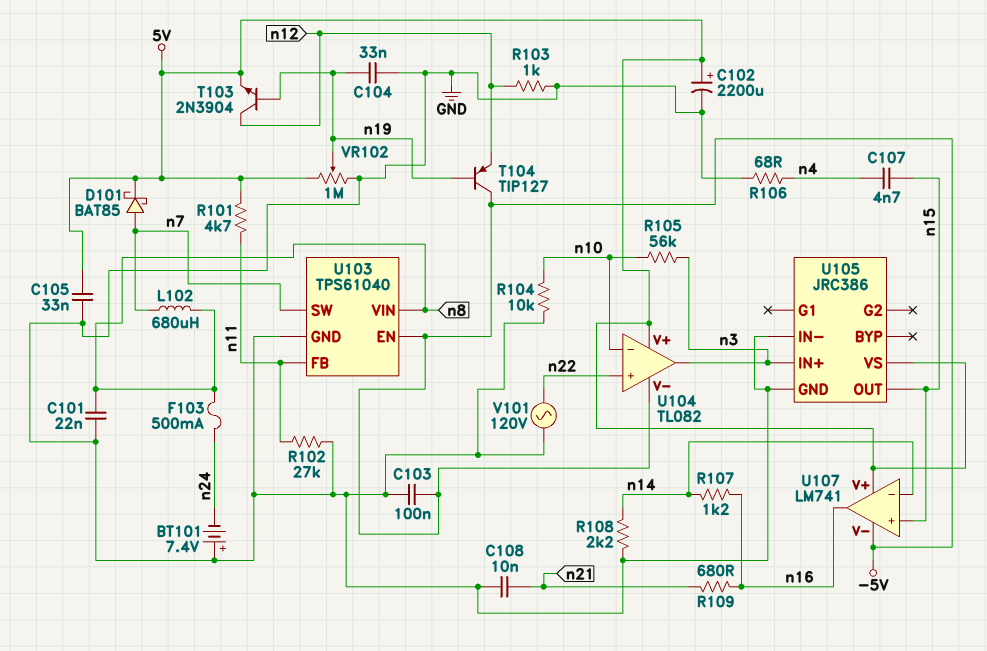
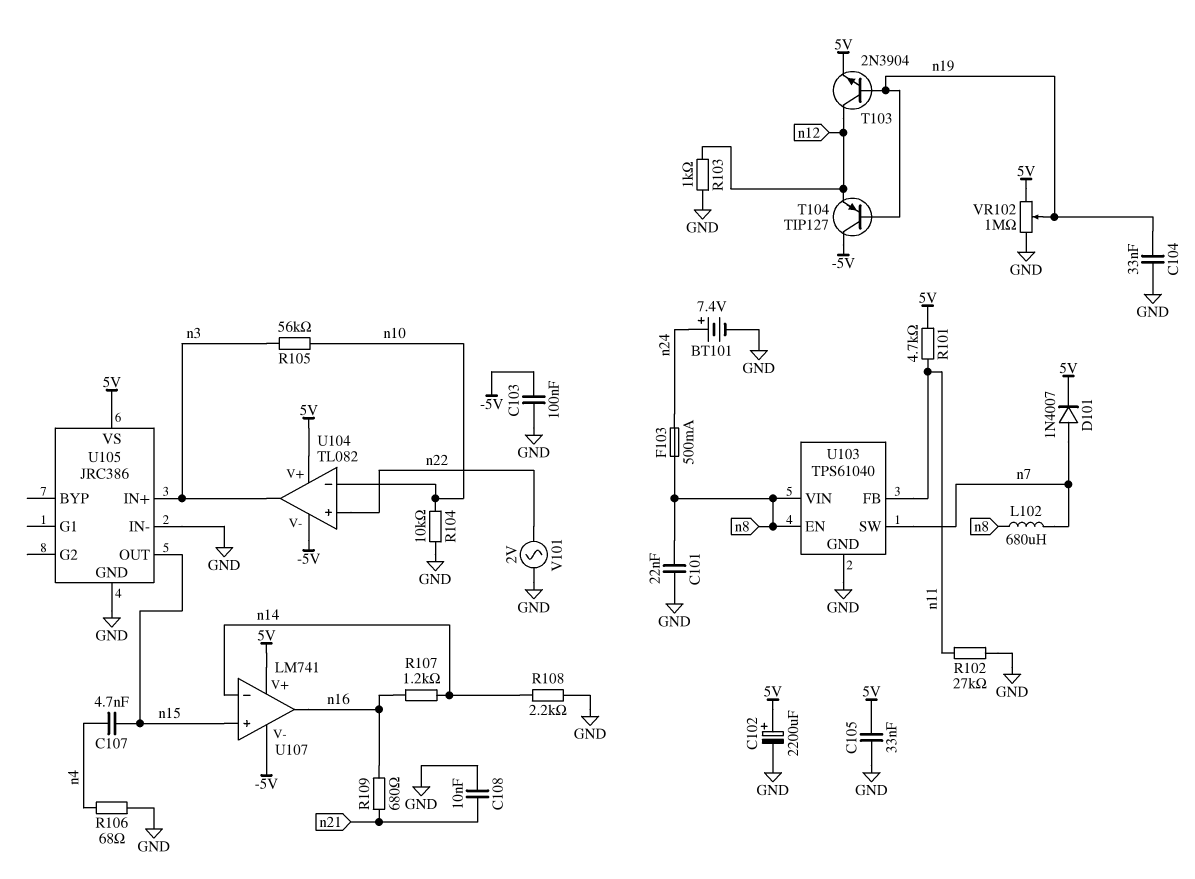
BT101: 7.4V (plus GND, minus n24) -> 7.4V (plus n24, minus GND)
D101: schottky BAT85 (A n7, K 5V) -> diode 1N4007 (A n7, K 5V)
U103 pin EN: -5V -> n8
V101: AC 120V (GND, n22) -> AC 2V (GND, n22)

